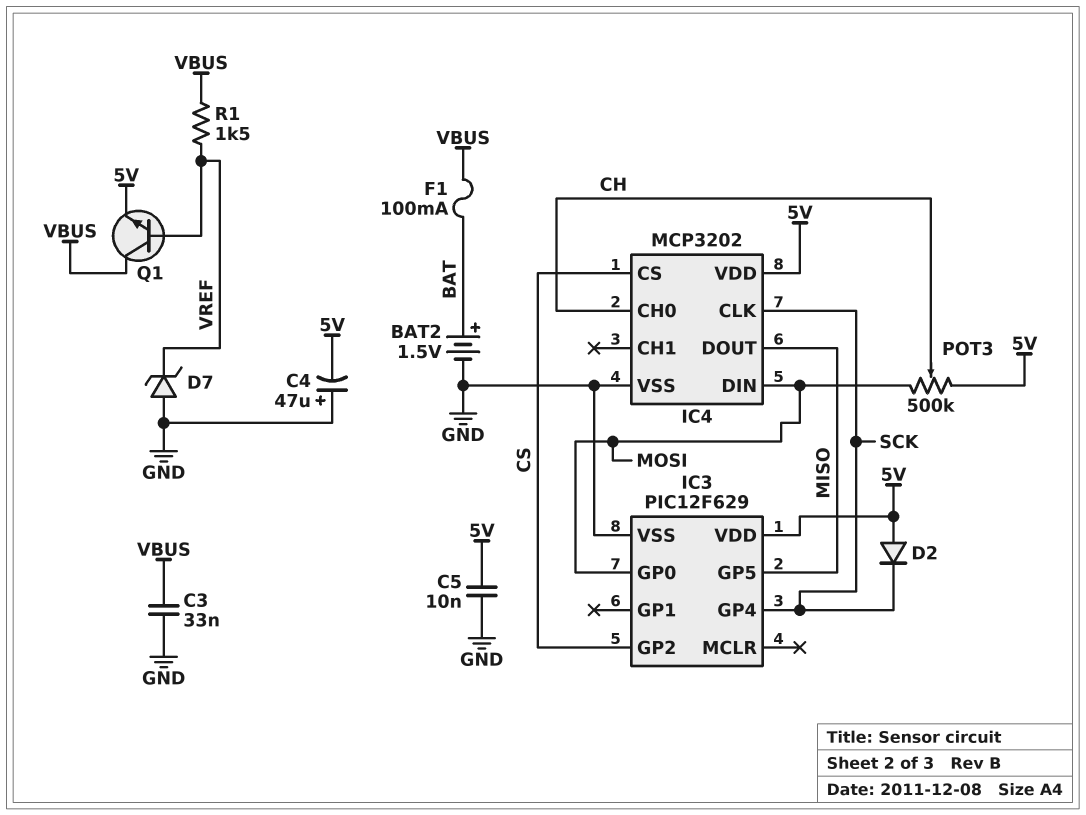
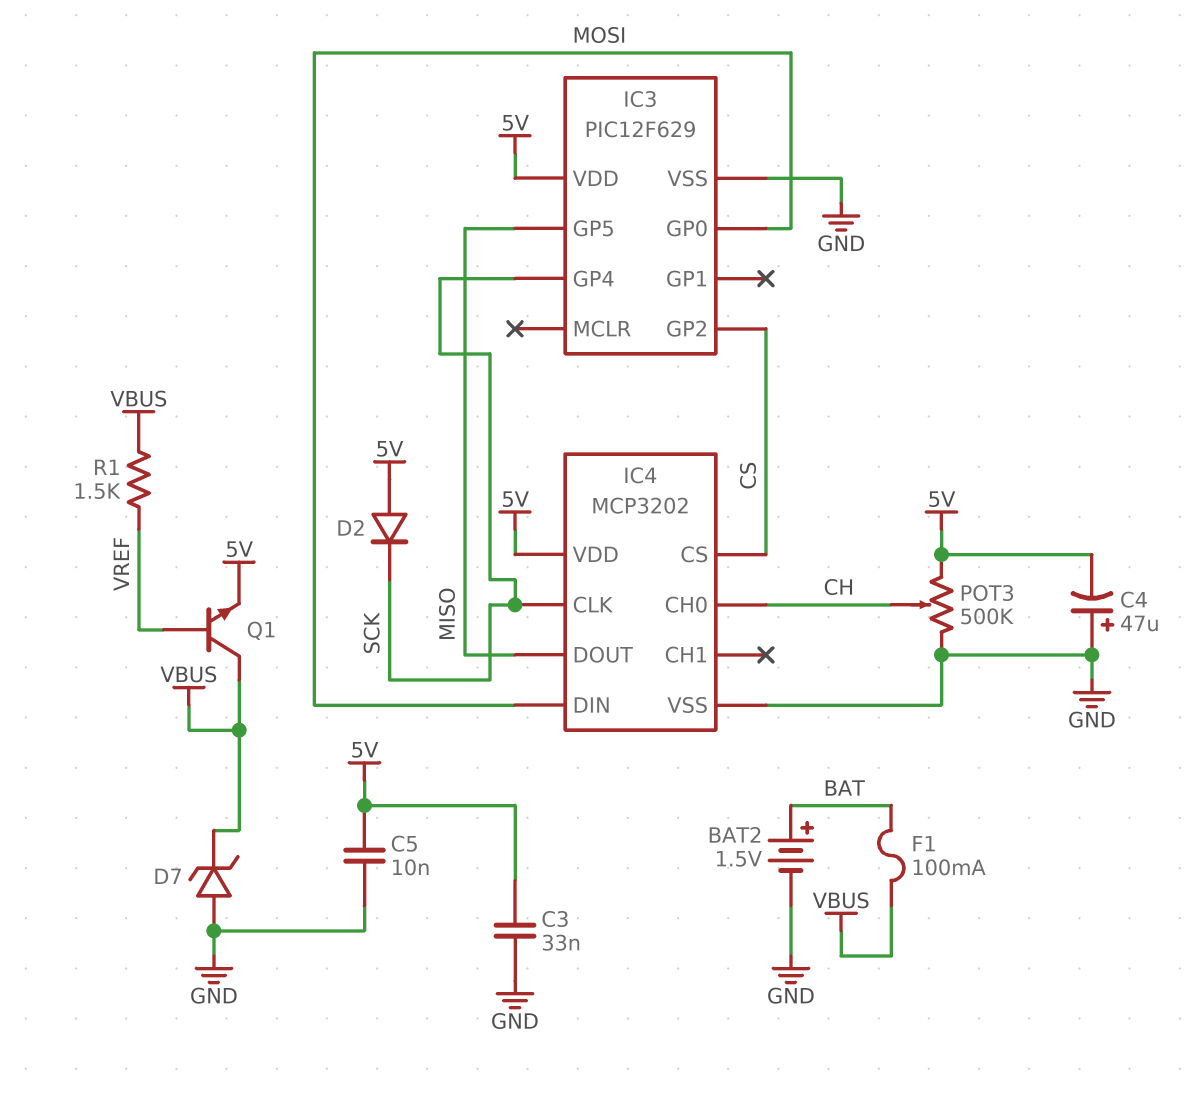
C3: 33nF (GND, VBUS) -> 33nF (5V, GND)
D7: zener (A GND, K VREF) -> zener (A GND, K VBUS)
POT3: 500k (5V, MOSI, wiper CH) -> 500k (5V, GND, wiper CH)

